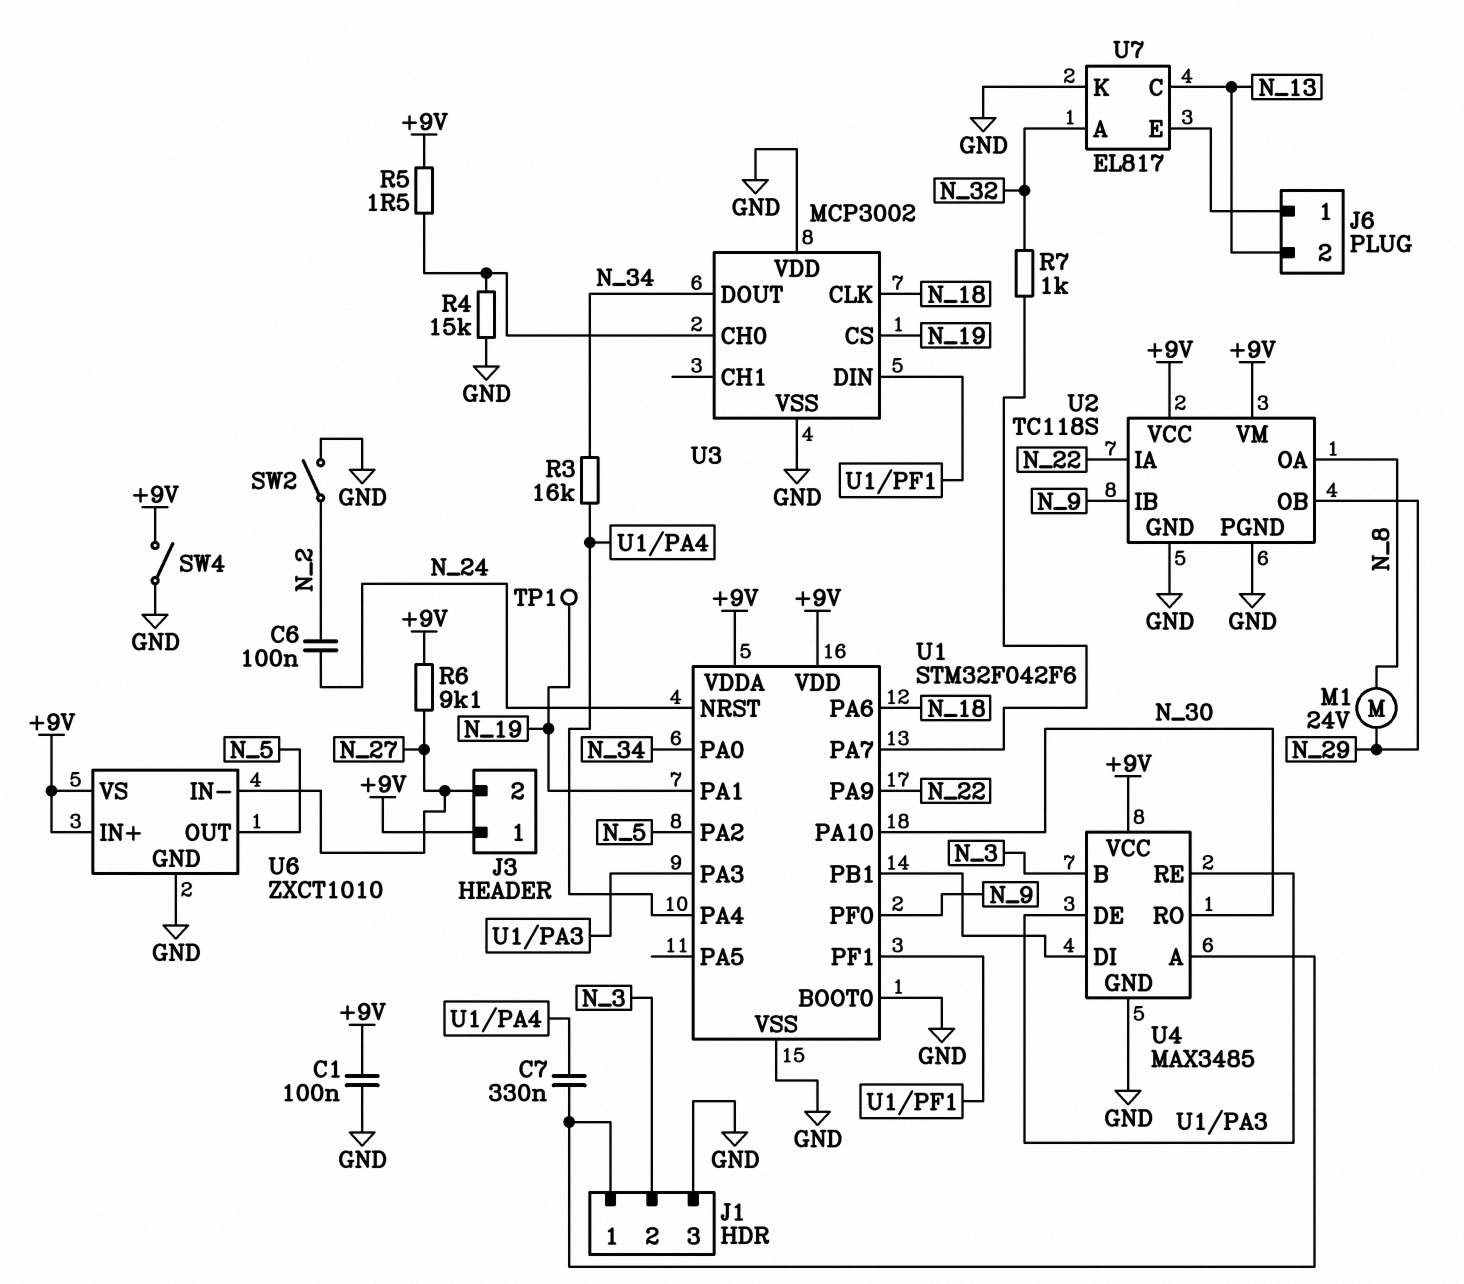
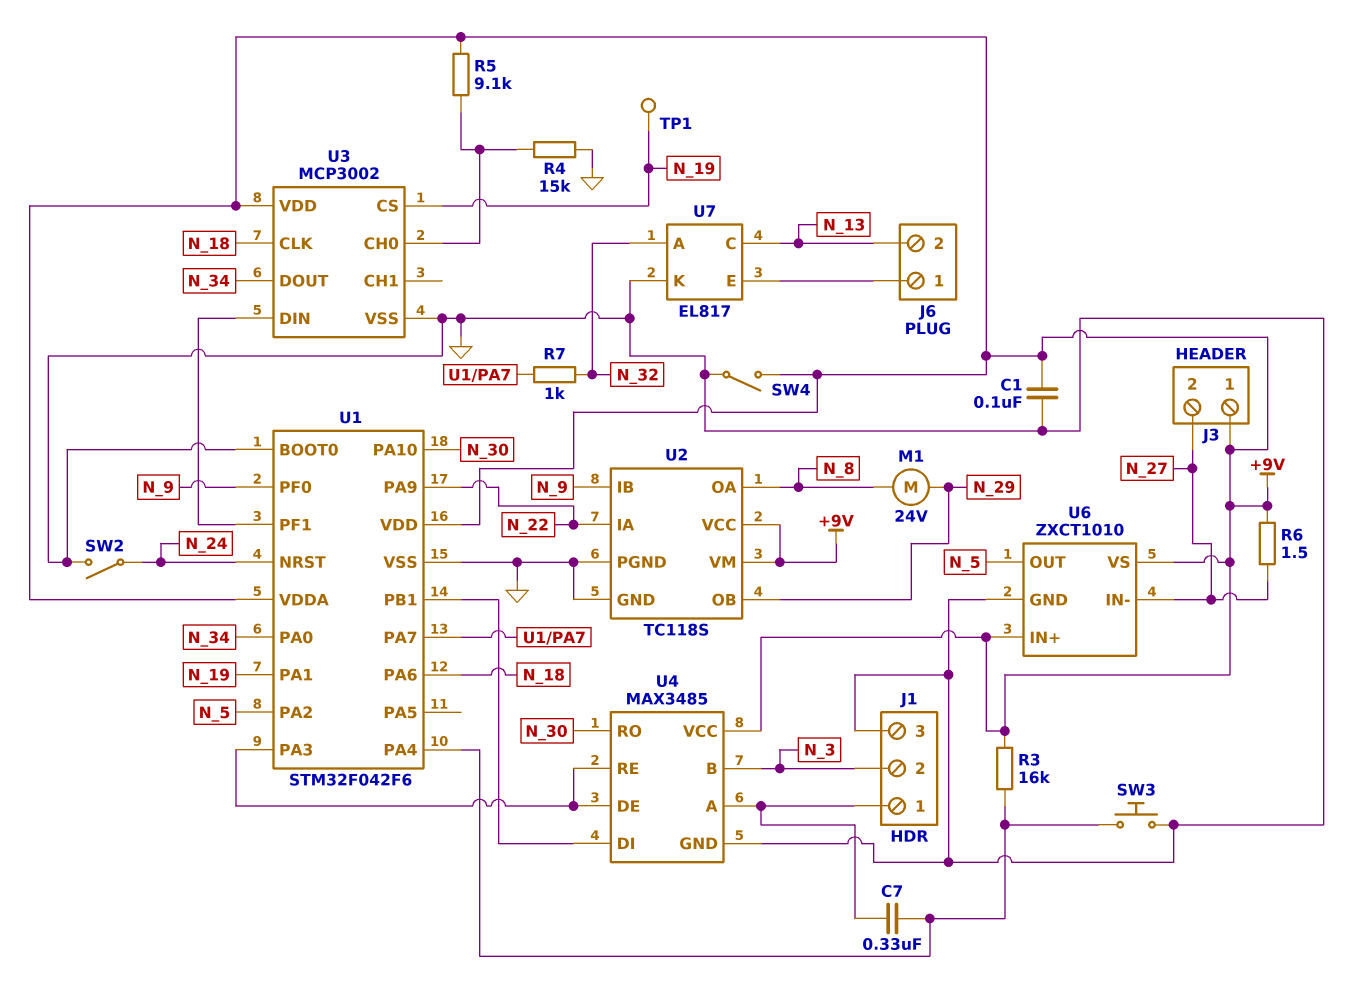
C6: 100nF (N_2, N_24) -> none
R3: 16k (N_34, U1/PA4) -> 16k (+9V, U1/PA4)
R5: 1.5 (+9V, U3/CH0) -> 9.1k (+9V, U3/CH0)
R6: 9.1k (+9V, N_27) -> 1.5 (+9V, N_27)
SW2: switch (GND, N_2) -> switch (GND, N_24)
SW3: none -> button (GND, U1/PA4)
U3 pin VDD: GND -> +9V

